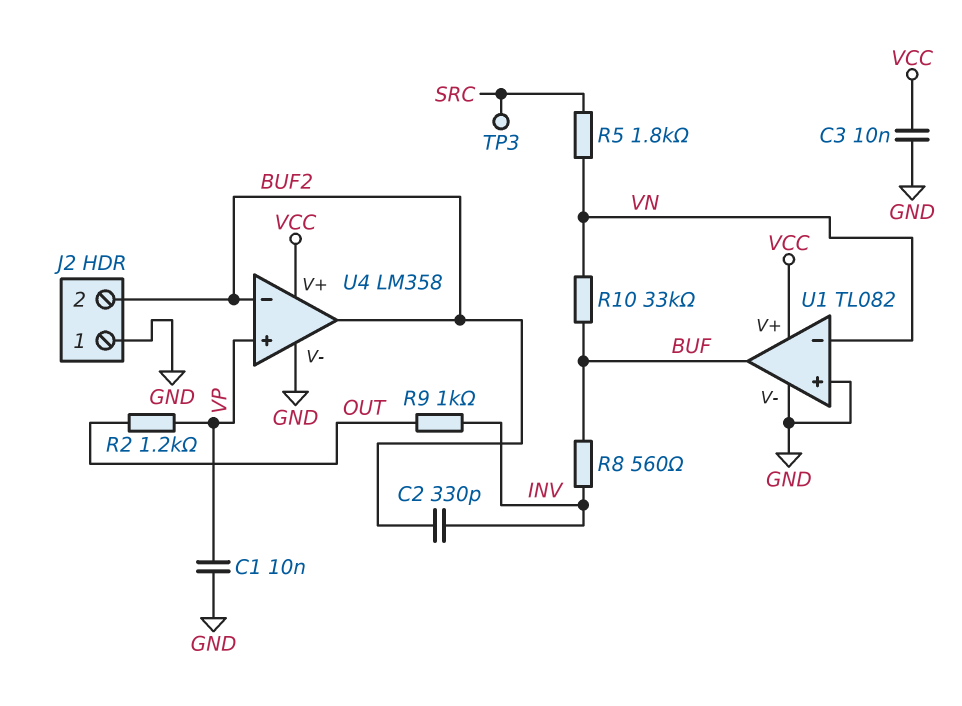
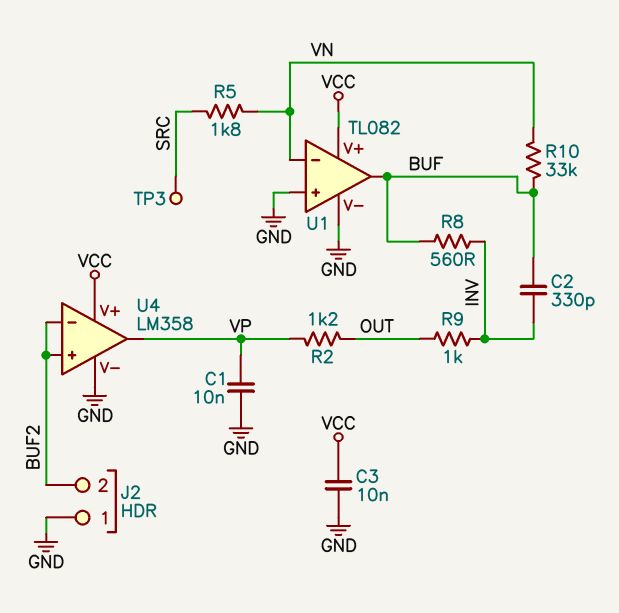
C2: 330pF (BUF2, INV) -> 330pF (BUF, INV)
U4 pin in+: VP -> BUF2
U4 pin out: BUF2 -> VP

